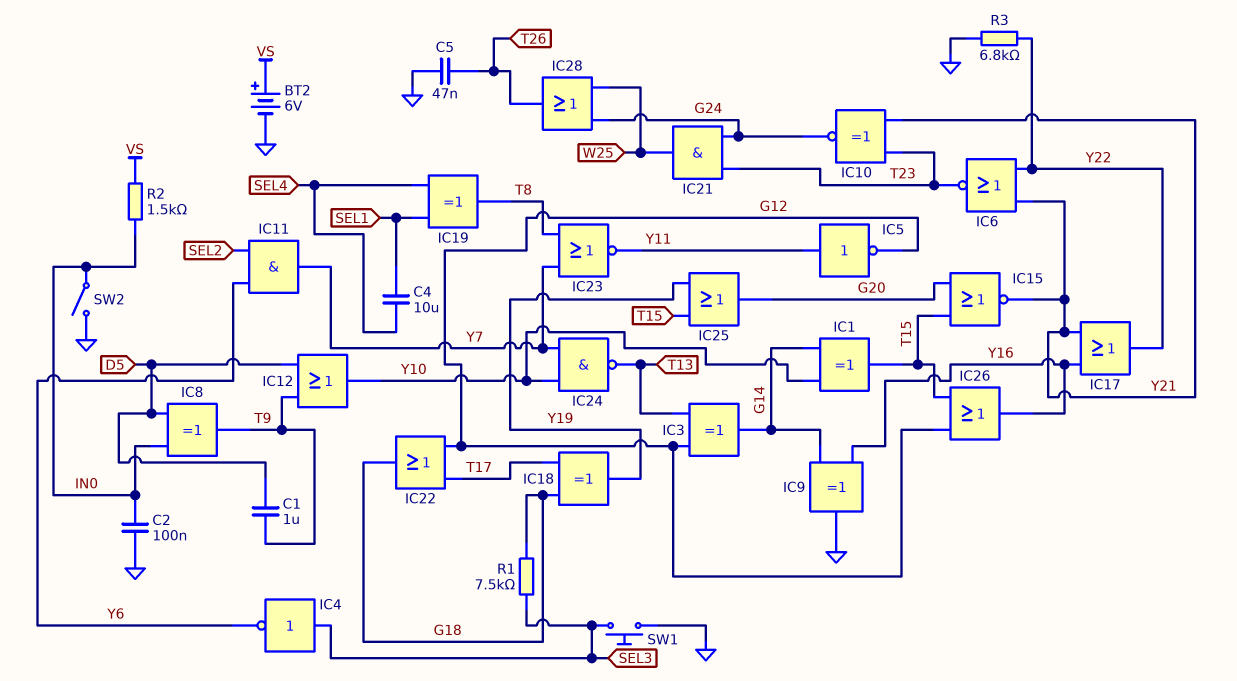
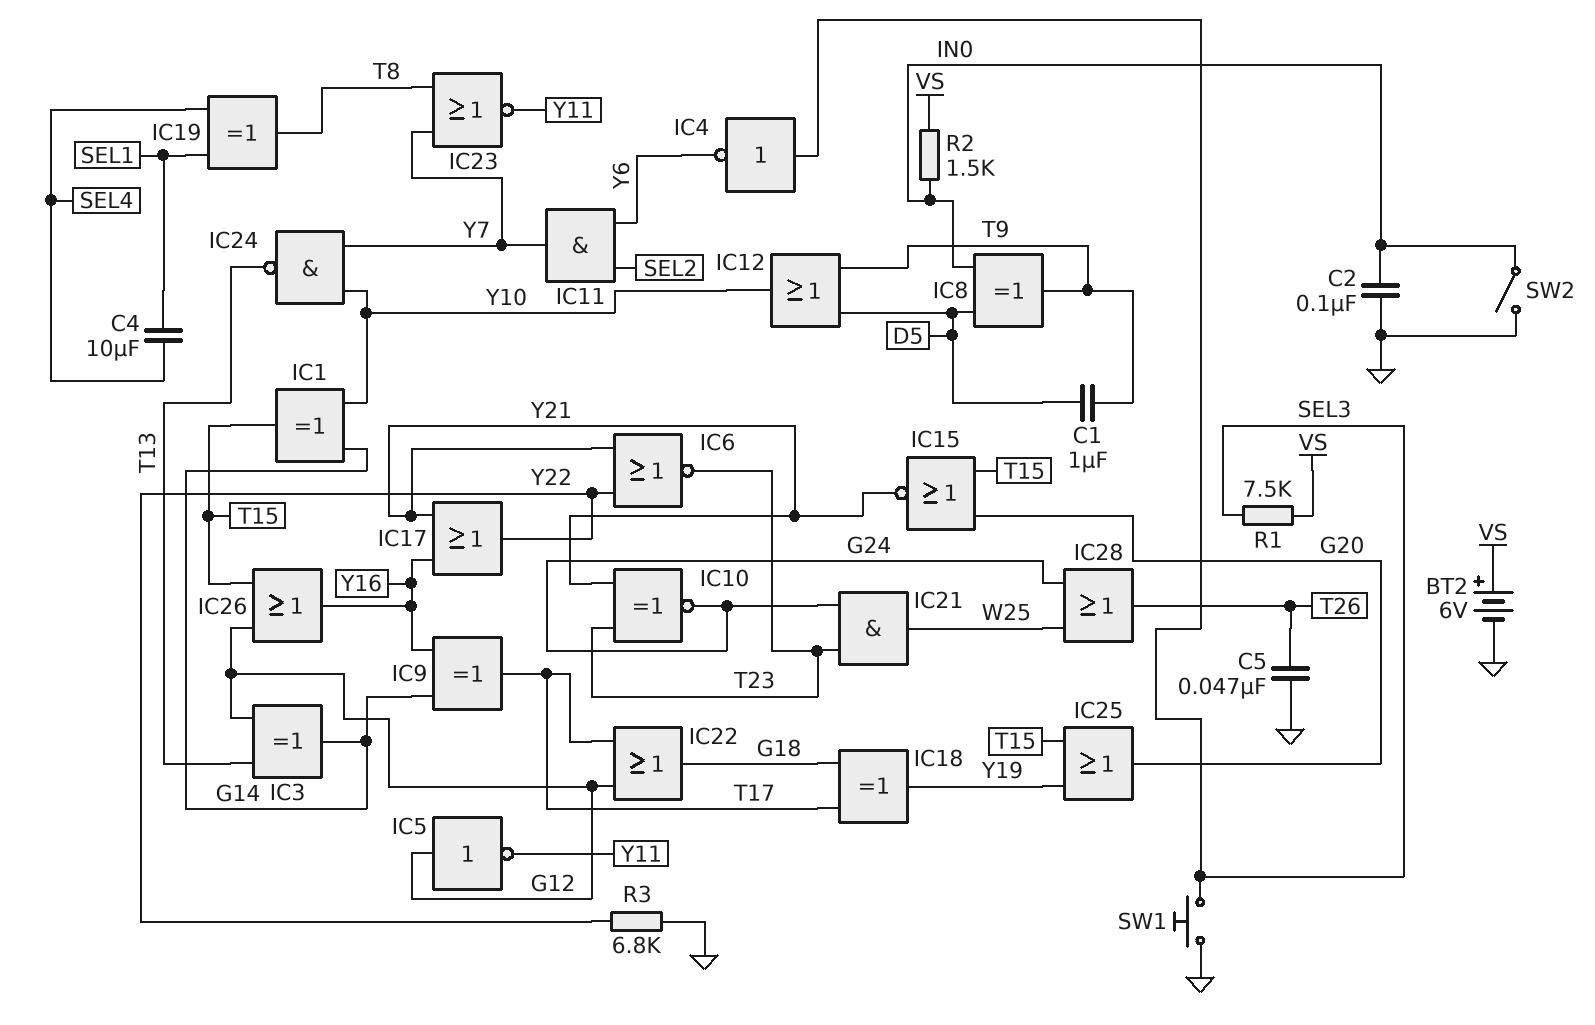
IC5: NOT (in Y11, out G12) -> NOT (in G12, out Y11)
IC9: XOR (in G14, in Y16, out GND) -> XOR (in G14, in Y16, out T17)
R1: 7.5k (G18, SEL3) -> 7.5k (SEL3, VS)

